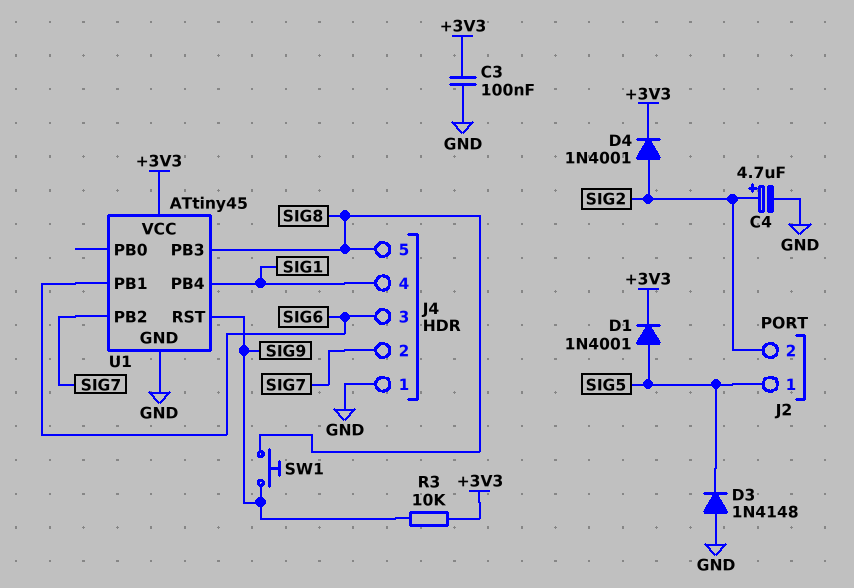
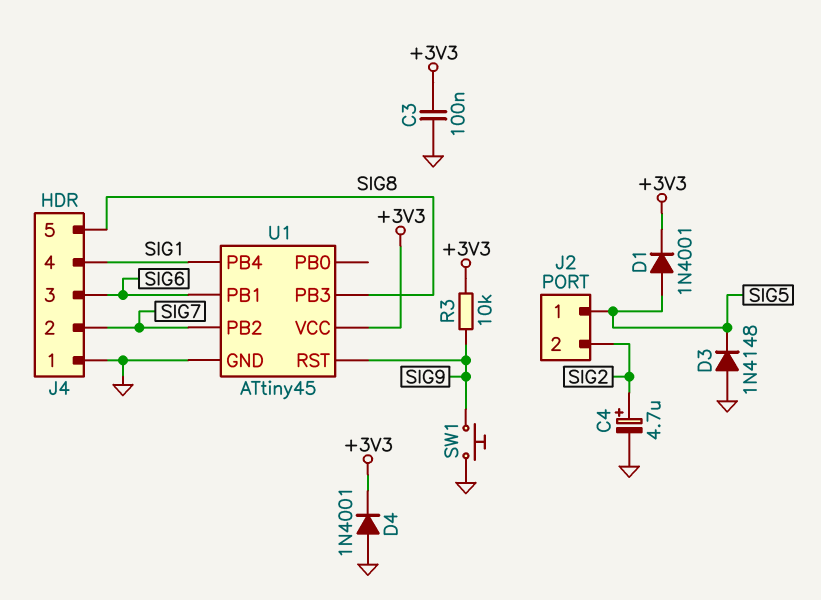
D4: diode 1N4001 (A SIG2, K +3V3) -> diode 1N4001 (A GND, K +3V3)
SW1: button (SIG8, SIG9) -> button (GND, SIG9)

